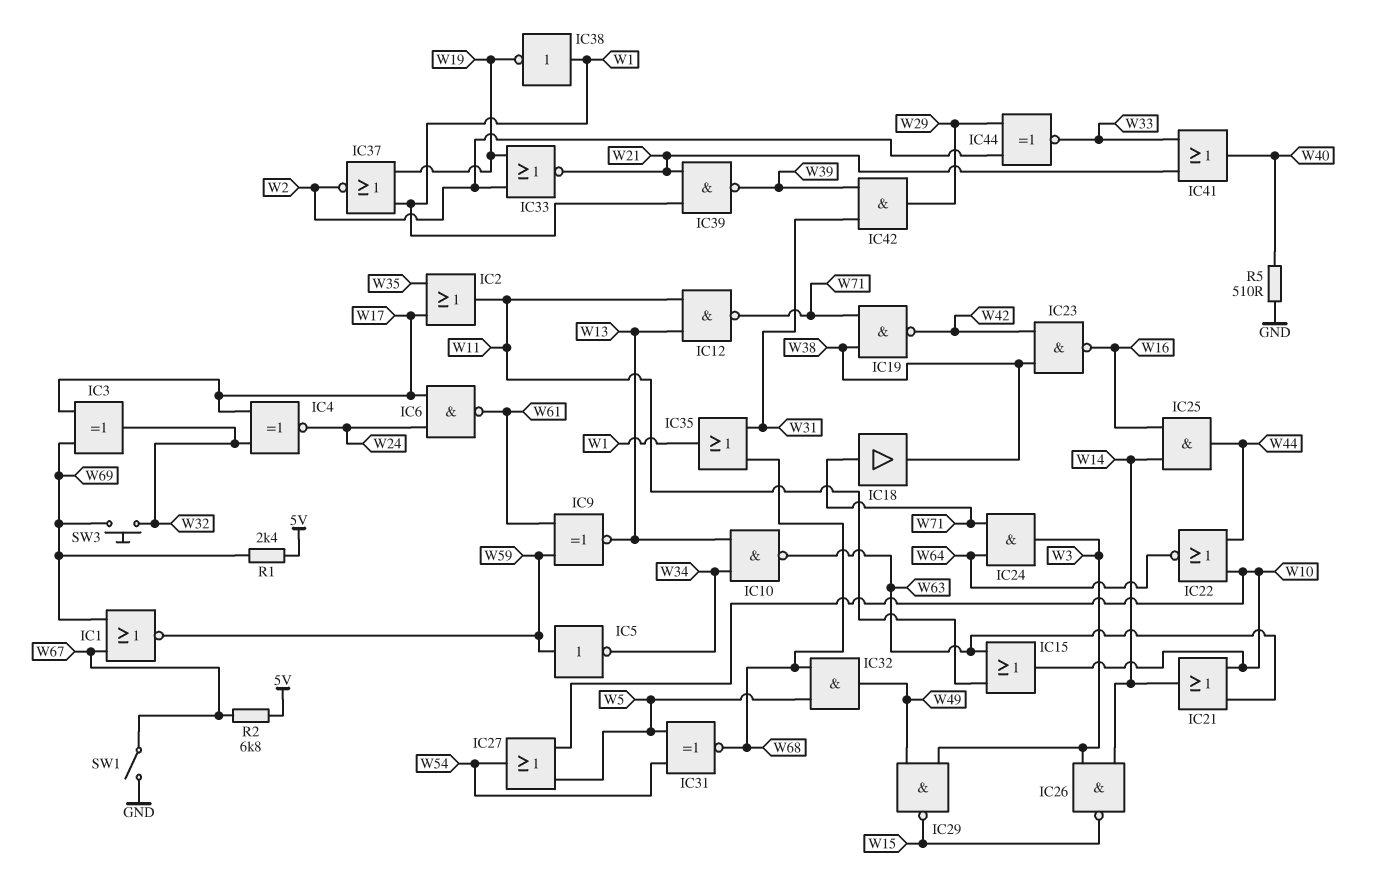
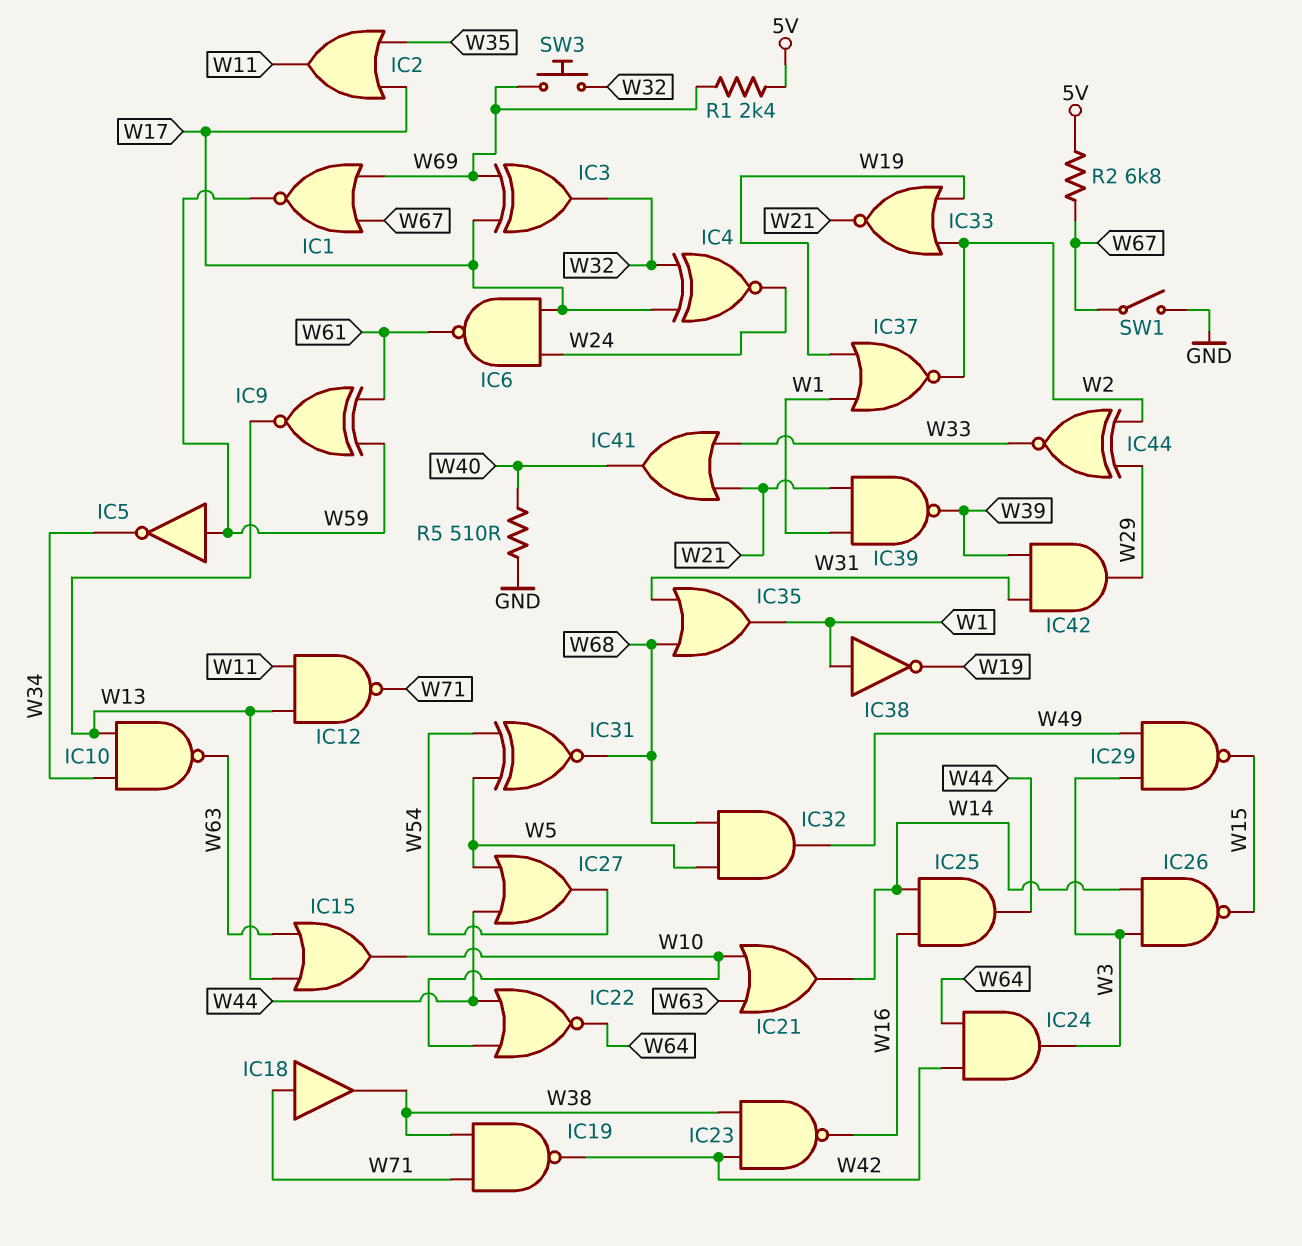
IC15: OR (in W11, in W63, out W10) -> OR (in W13, in W63, out W10)
IC24: AND (in W64, in W71, out W3) -> AND (in W42, in W64, out W3)
IC27: OR (in W5, in W10, out W54) -> OR (in W5, in W44, out W54)

